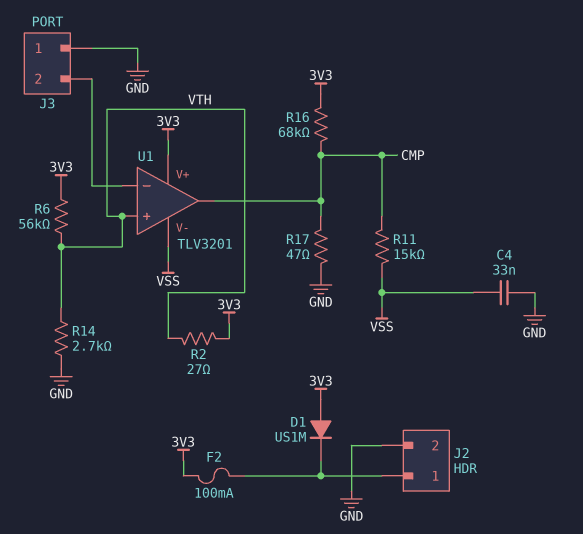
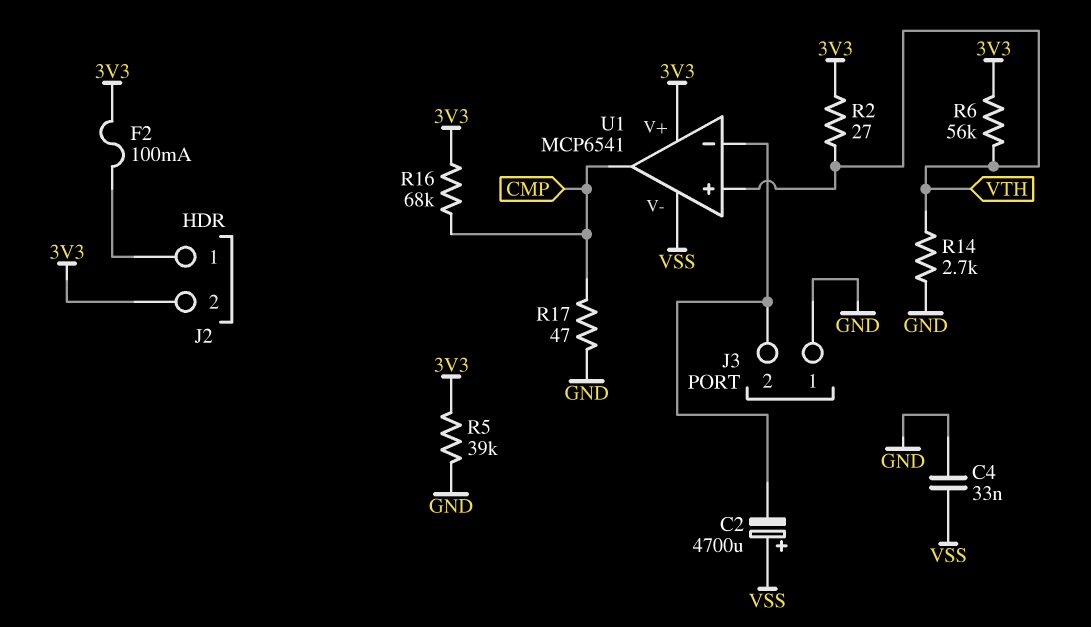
C2: none -> 4700uF (plus VSS, minus J3/2)
D1: diode US1M (A 3V3, K J2/1) -> none
J2 pin 2: GND -> 3V3
R5: none -> 39k (3V3, GND)
R11: 15k (CMP, VSS) -> none
U1: TLV3201 -> MCP6541

